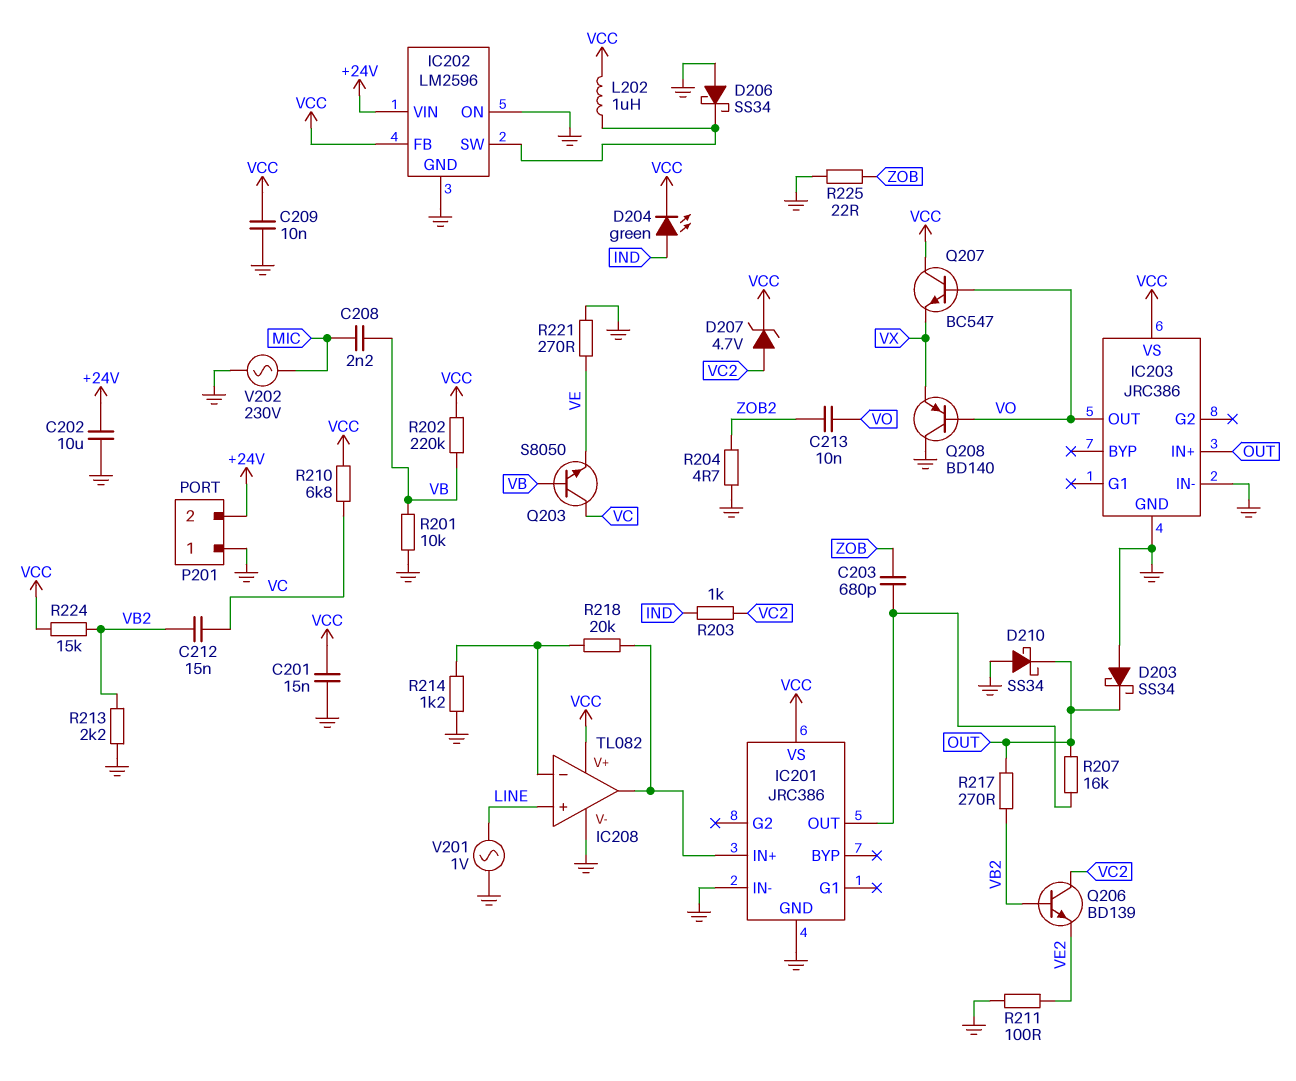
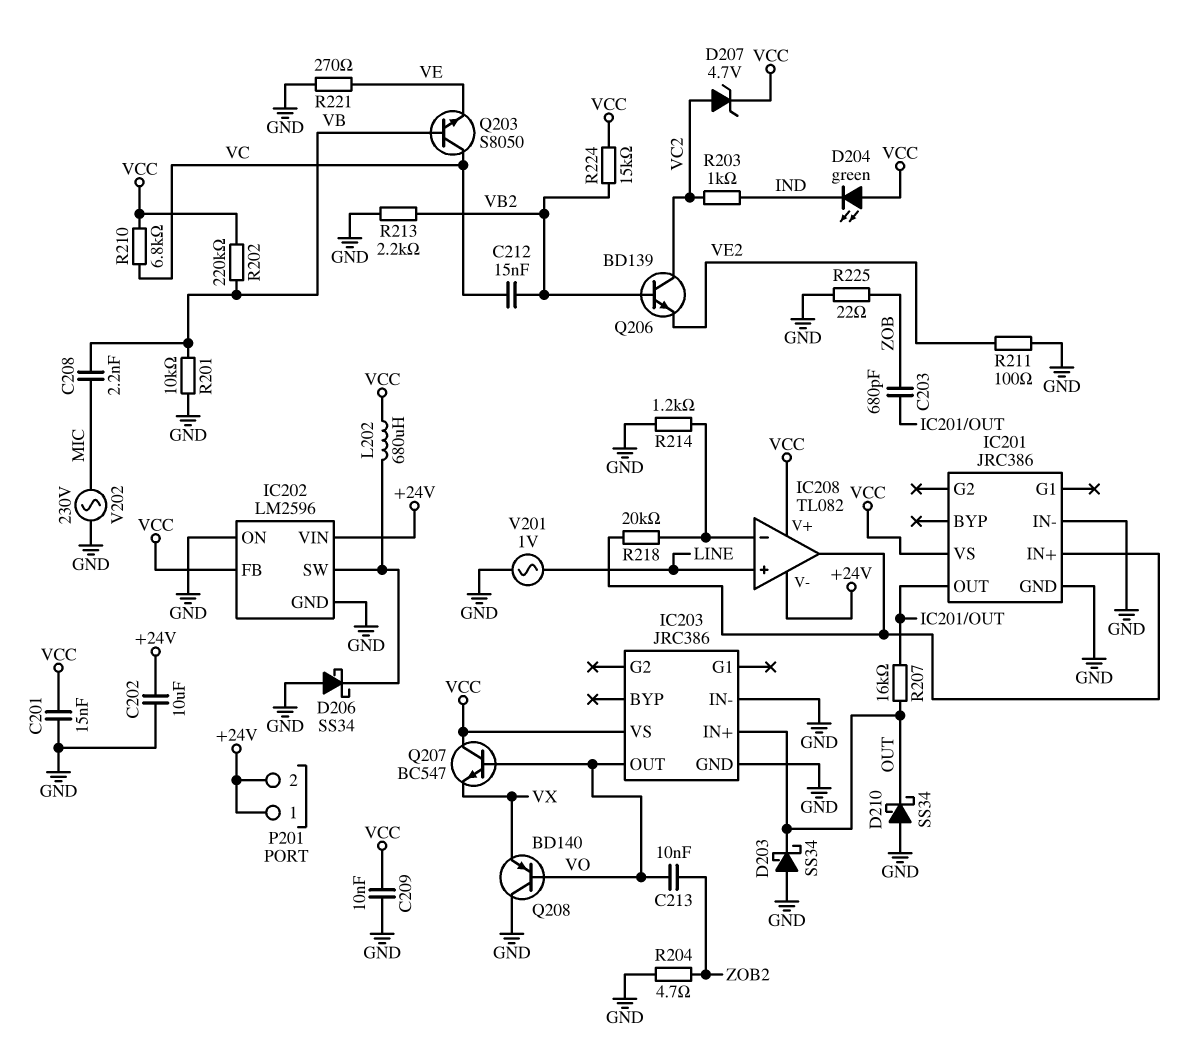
D204: LED green (A IND, K VCC) -> LED green (A VCC, K IND)
IC208 pin V-: GND -> +24V
L202: 1uH (IC202/SW, VCC) -> 680uH (IC202/SW, VCC)
P201 pin 1: GND -> +24V
R217: 270 (OUT, VB2) -> none

